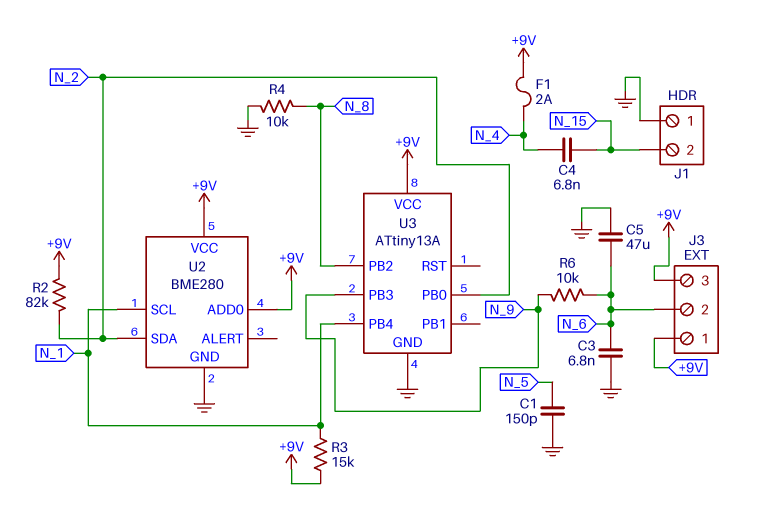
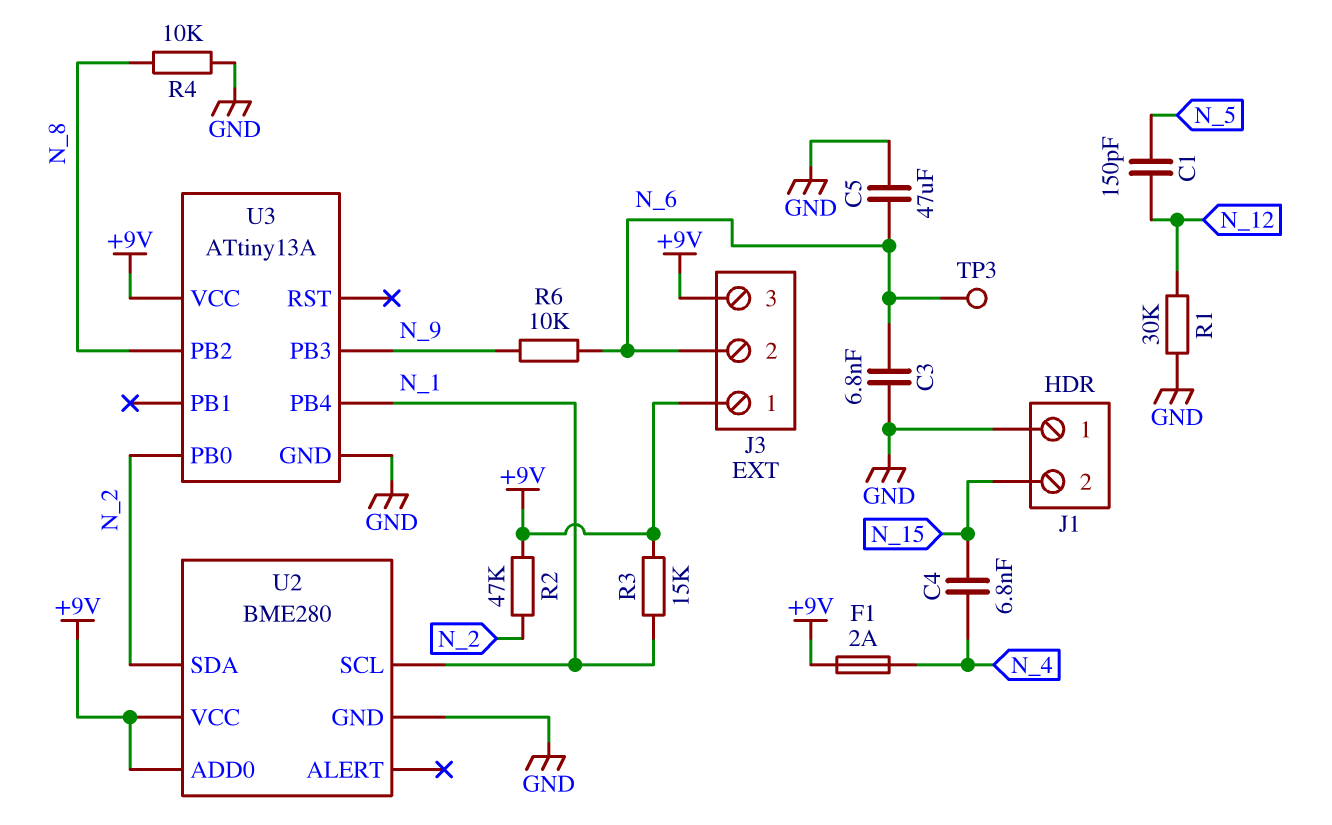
C1: 150pF (GND, N_5) -> 150pF (N_5, N_12)
R1: none -> 30k (GND, N_12)
R2: 82k (+9V, N_2) -> 47k (+9V, N_2)
TP3: none -> test point (N_6)

